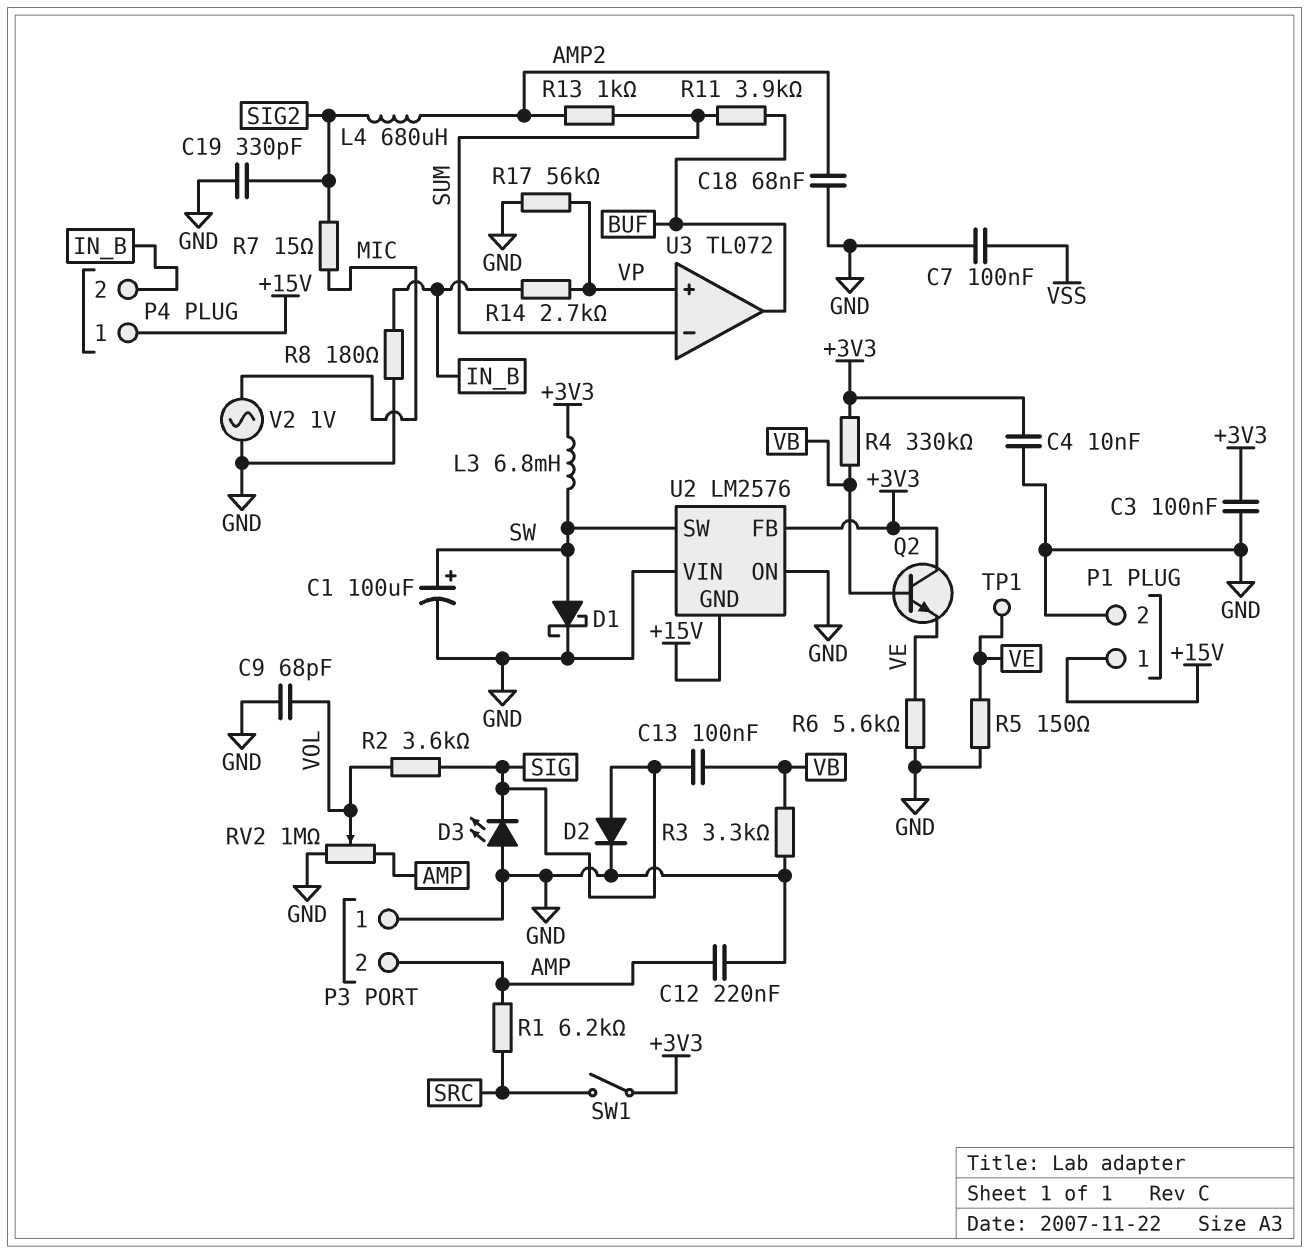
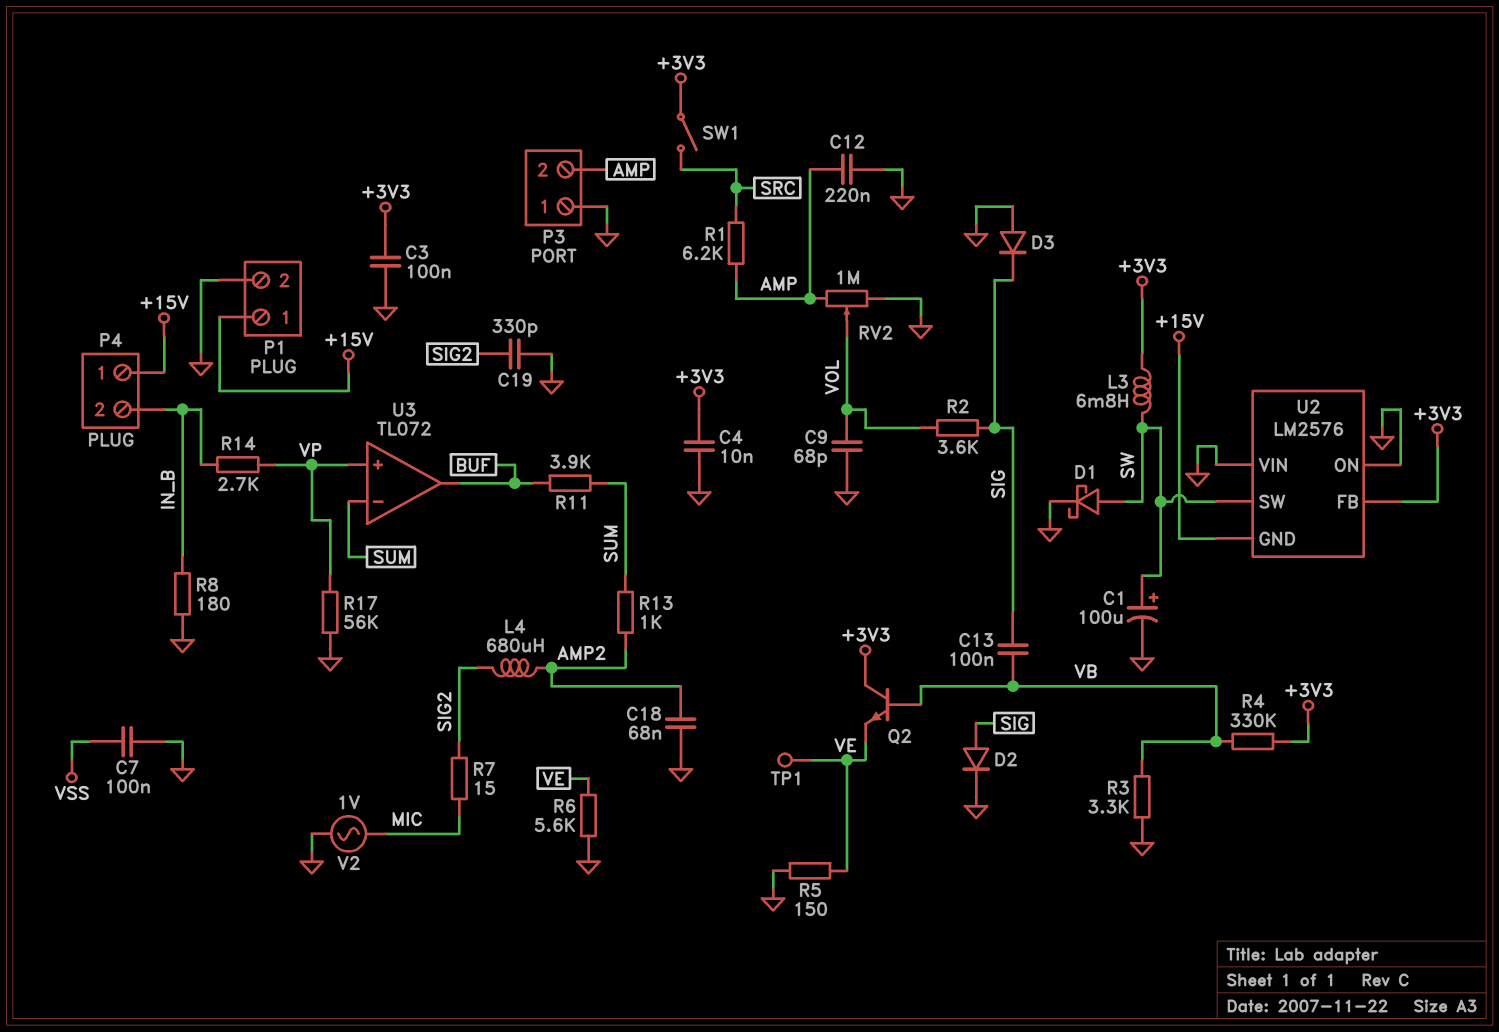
D3: LED (A GND, K SIG) -> diode (A GND, K SIG)

